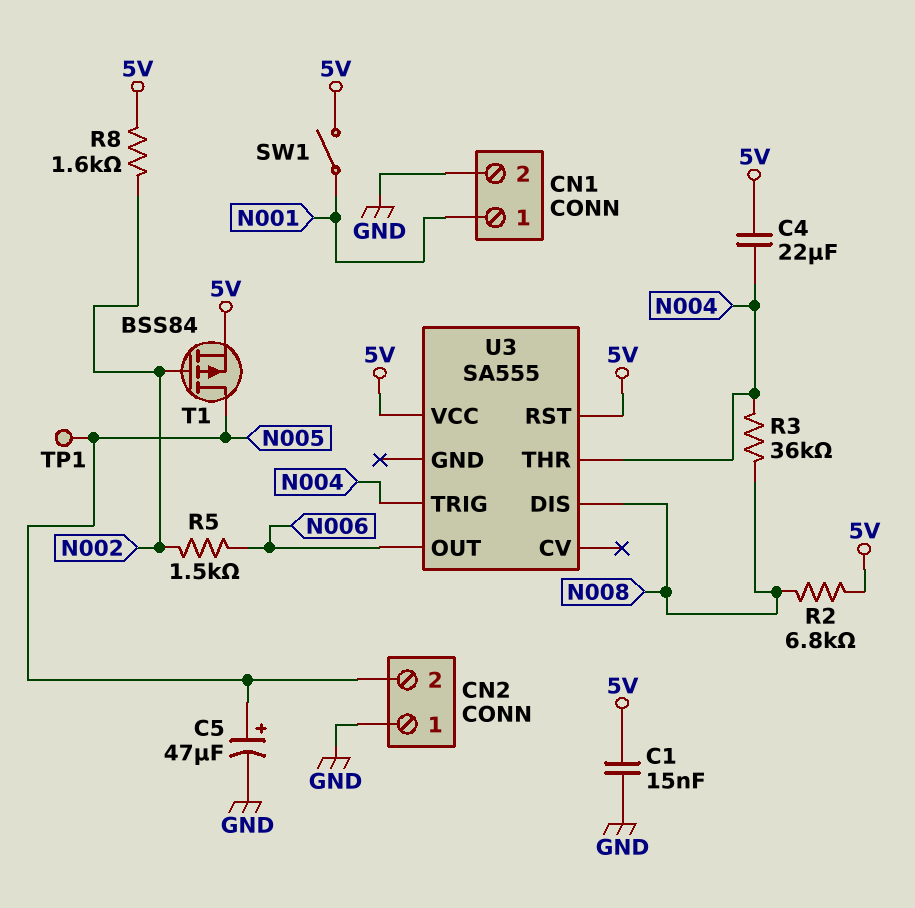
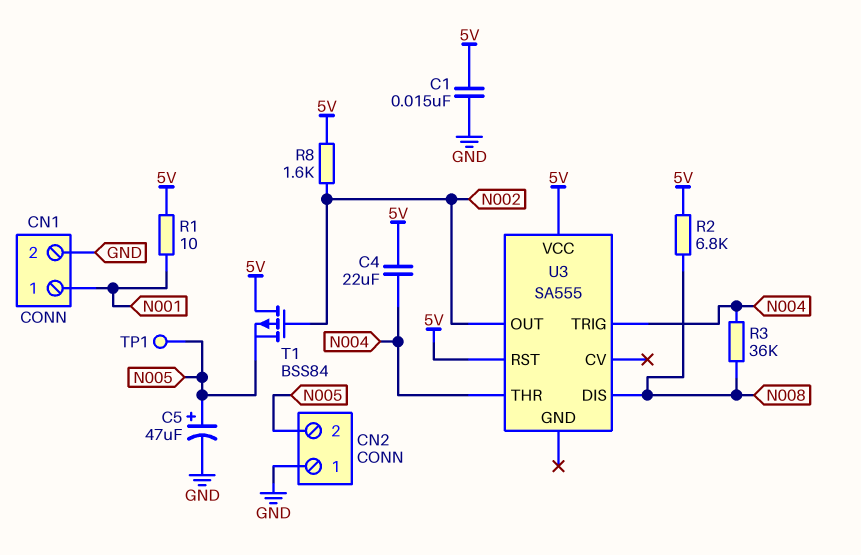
R1: none -> 10 (5V, N001)
R5: 1.5k (N002, N006) -> none
SW1: switch (5V, N001) -> none
T1: PMOS BSS84 (G N002, D N005, S 5V) -> PMOS BSS84 (G N002, D 5V, S N005)
U3 pin OUT: N006 -> N002

